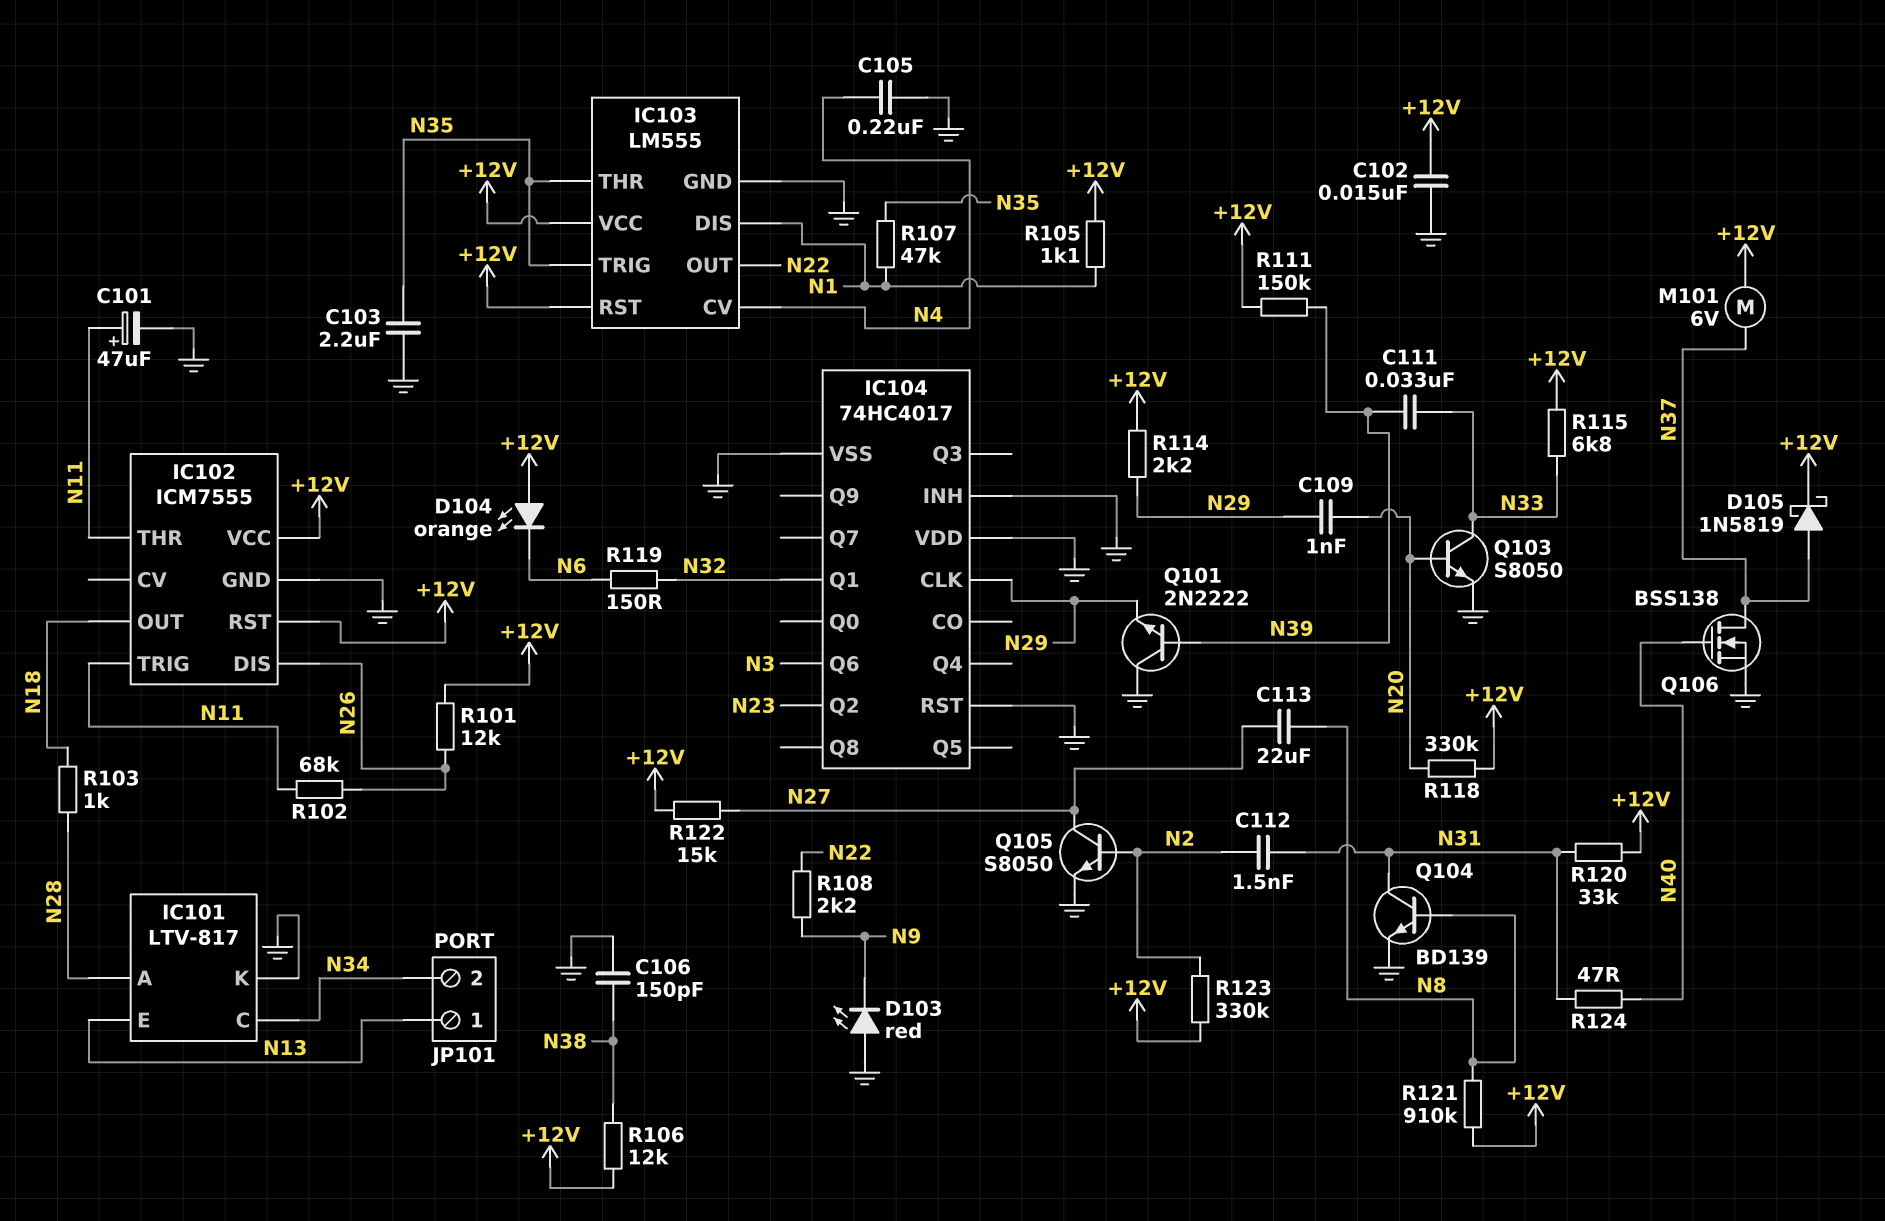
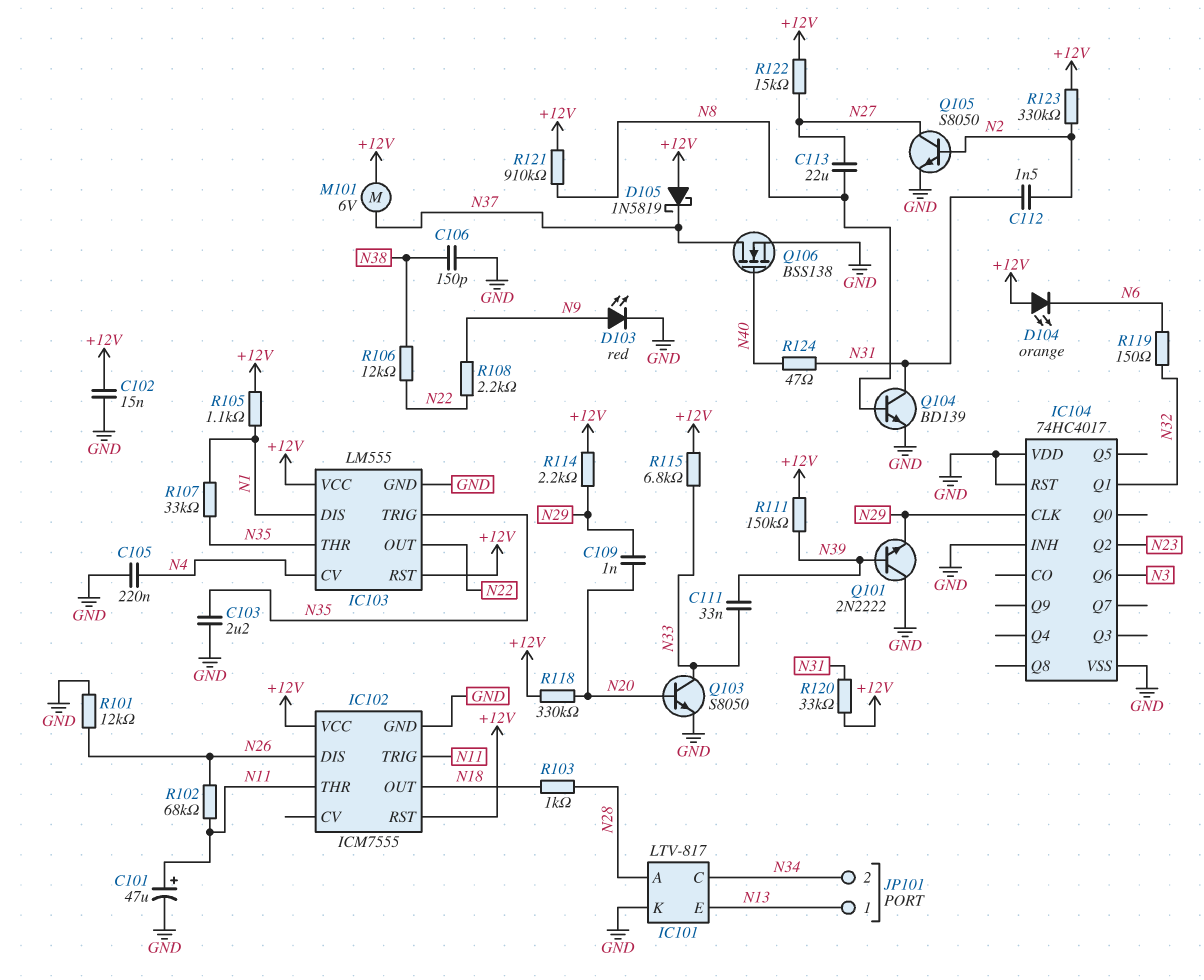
D103: LED red (A GND, K N9) -> LED red (A N9, K GND)
D105: schottky 1N5819 (A N37, K +12V) -> schottky 1N5819 (A +12V, K N37)
R101: 12k (+12V, N26) -> 12k (GND, N26)
R106: 12k (+12V, N38) -> 12k (N22, N38)
R107: 47k (N1, N35) -> 33k (N1, N35)

